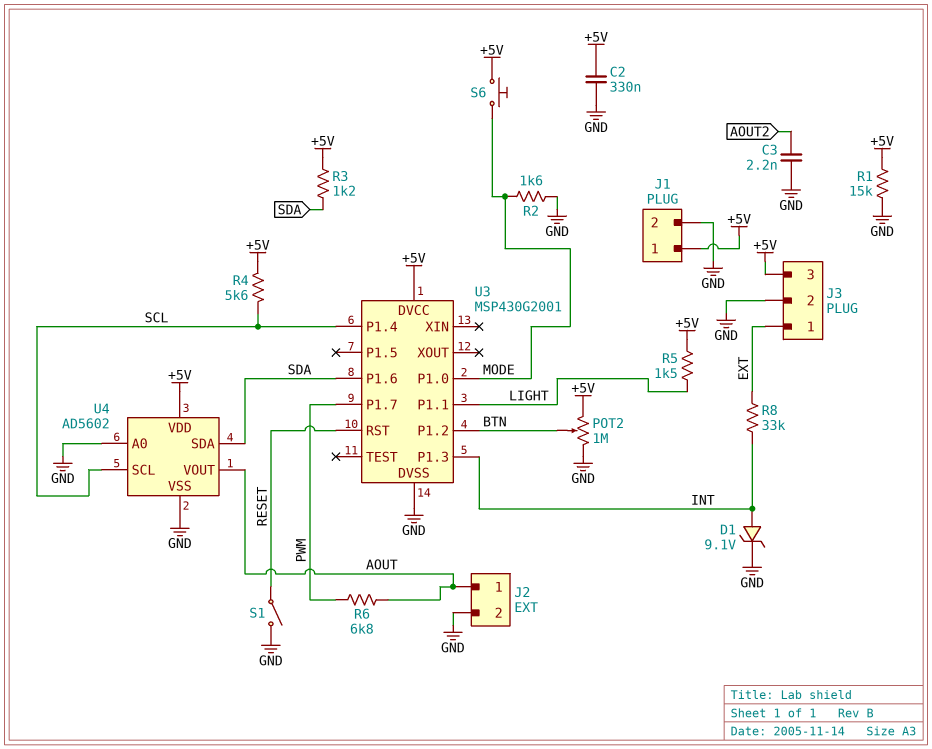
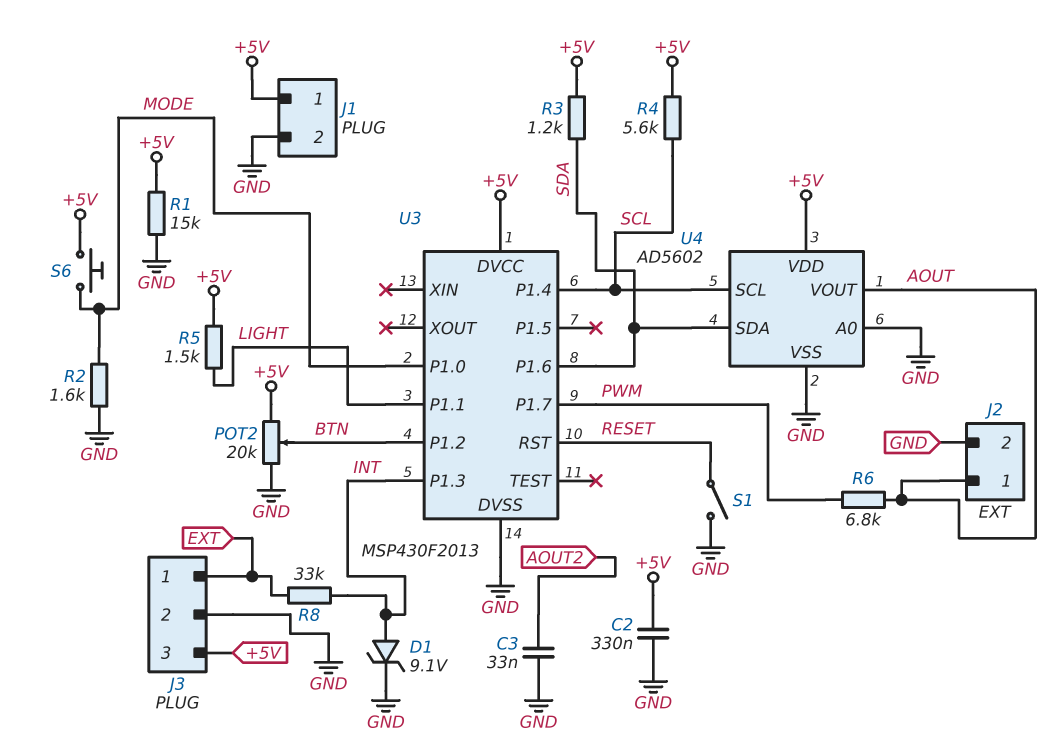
C3: 2.2nF (AOUT2, GND) -> 33nF (AOUT2, GND)
POT2: 1M (+5V, GND, wiper BTN) -> 20k (+5V, GND, wiper BTN)
U3: MSP430G2001 -> MSP430F2013

